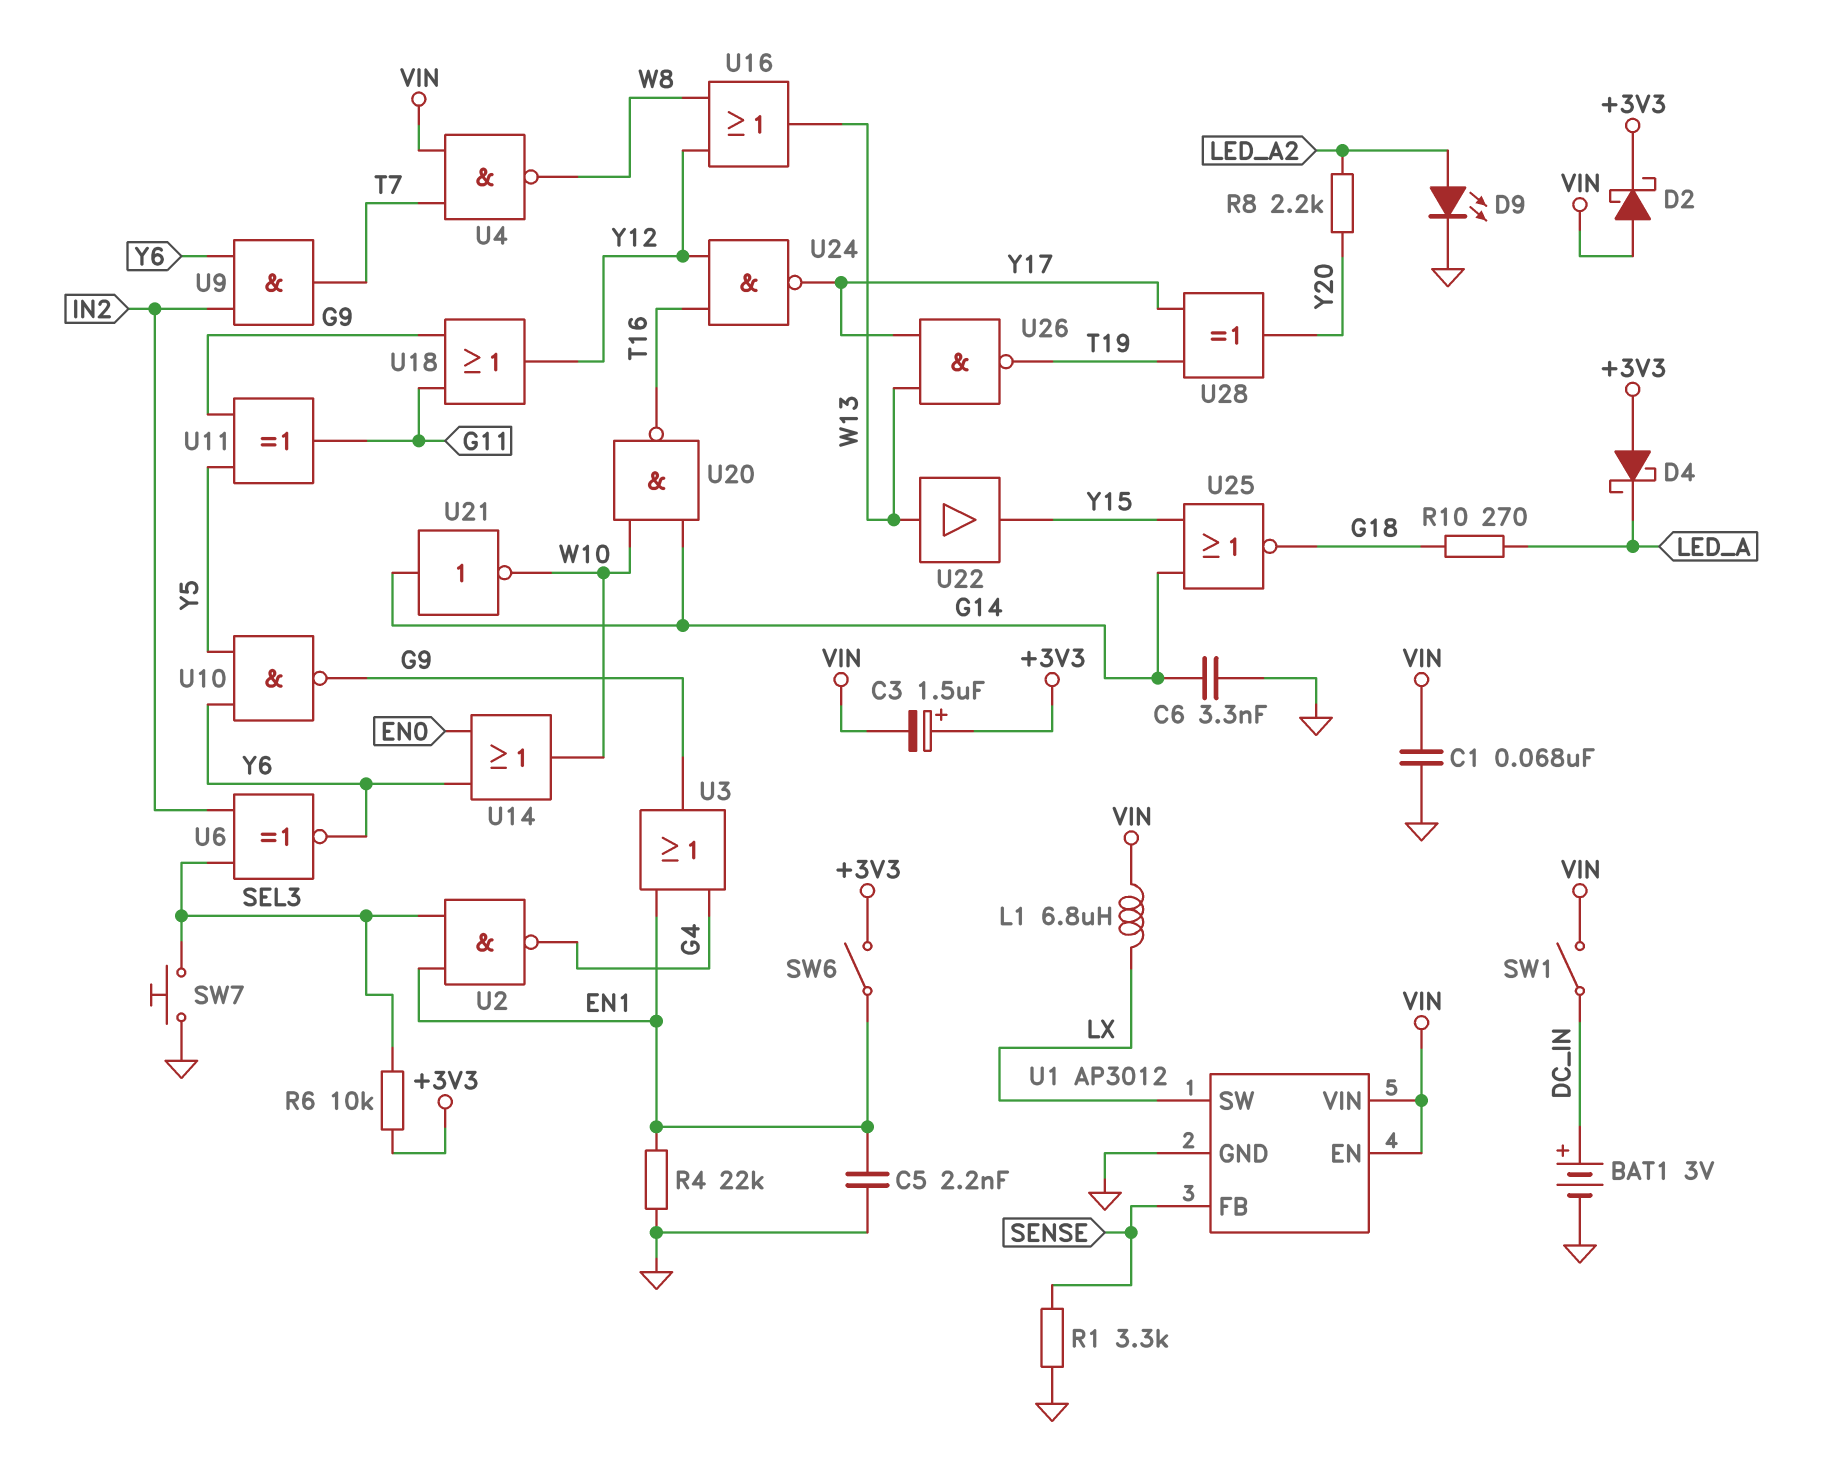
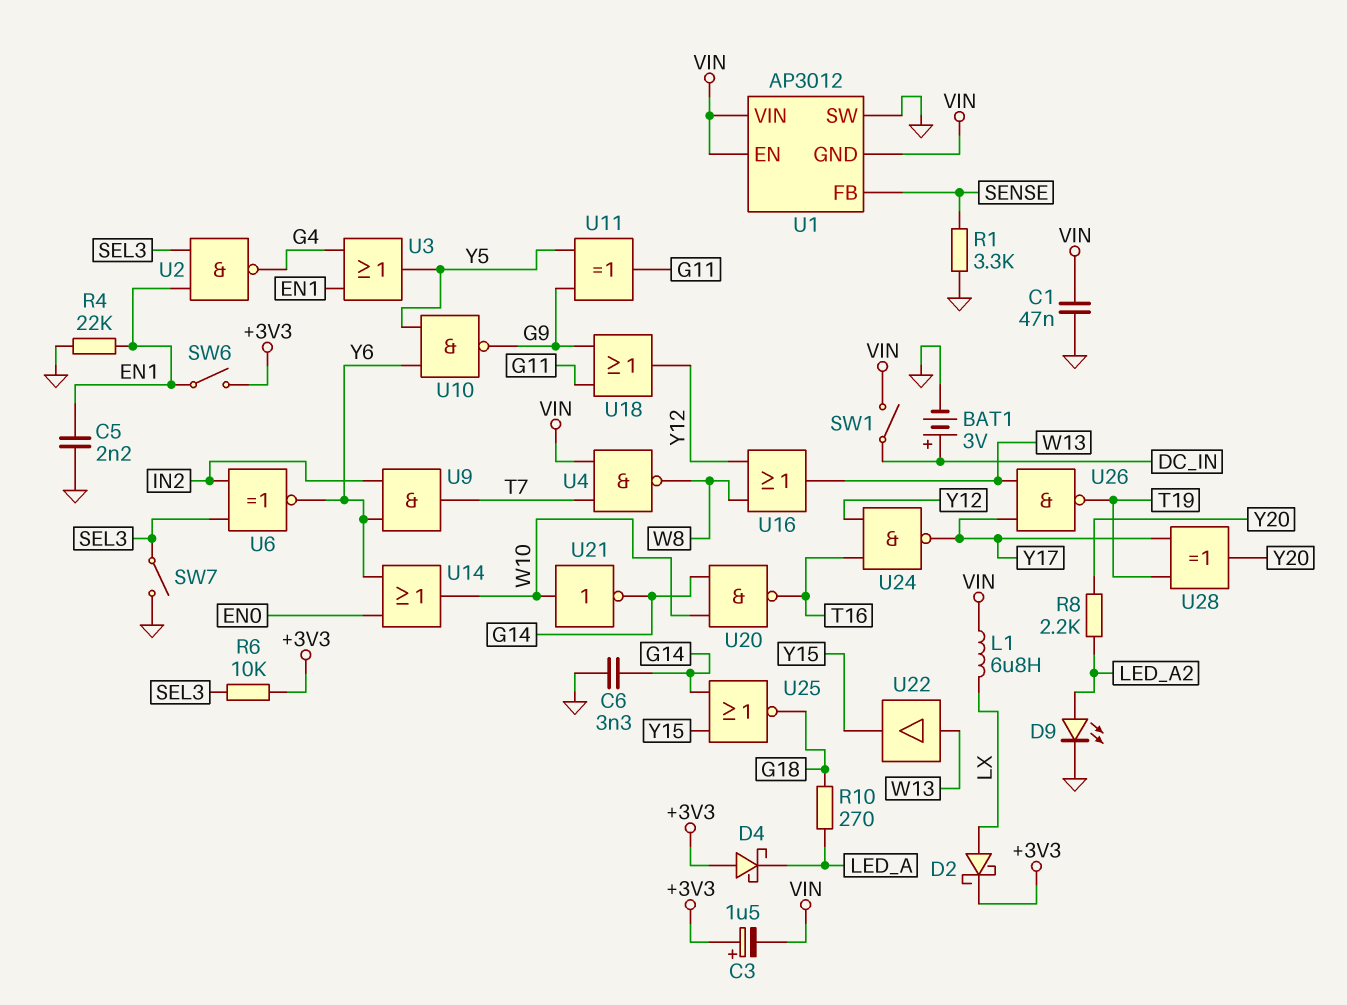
C1: 68nF (GND, VIN) -> 47nF (GND, VIN)
D2: schottky (A VIN, K +3V3) -> schottky (A LX, K +3V3)
SW7: button (GND, SEL3) -> switch (GND, SEL3)
U1 pin GND: GND -> VIN
U1 pin SW: LX -> GND
U3: OR (in EN1, in G4, out G9) -> OR (in EN1, in G4, out Y5)
U21: NOT (in G14, out W10) -> NOT (in W10, out G14)

